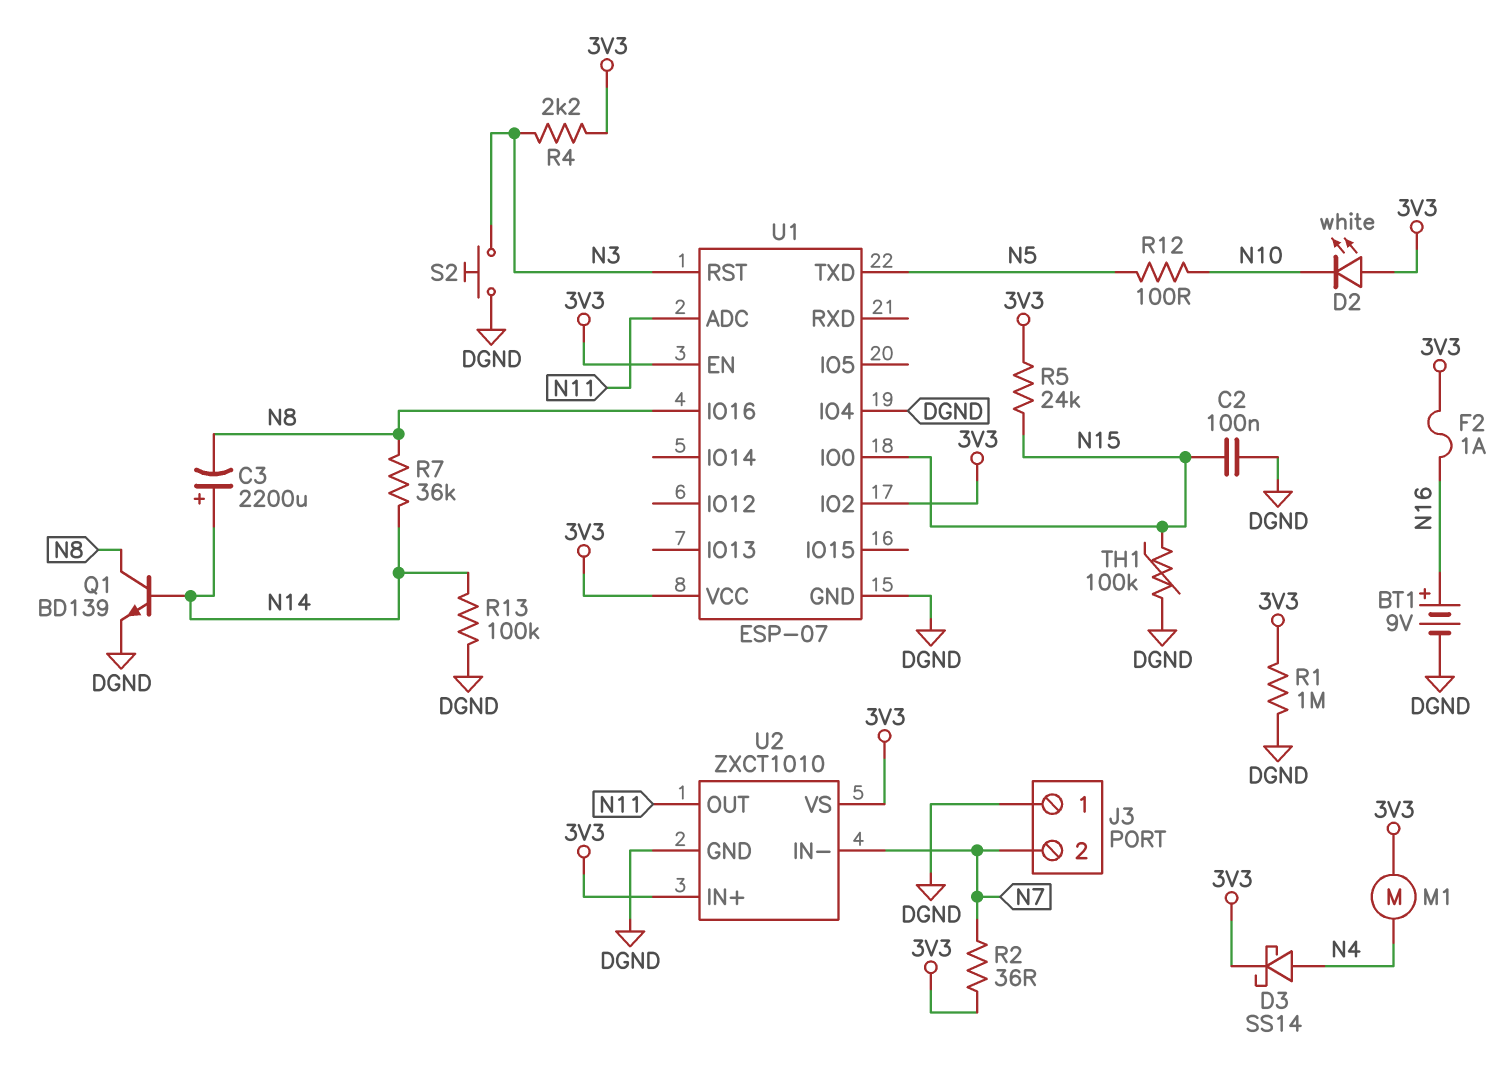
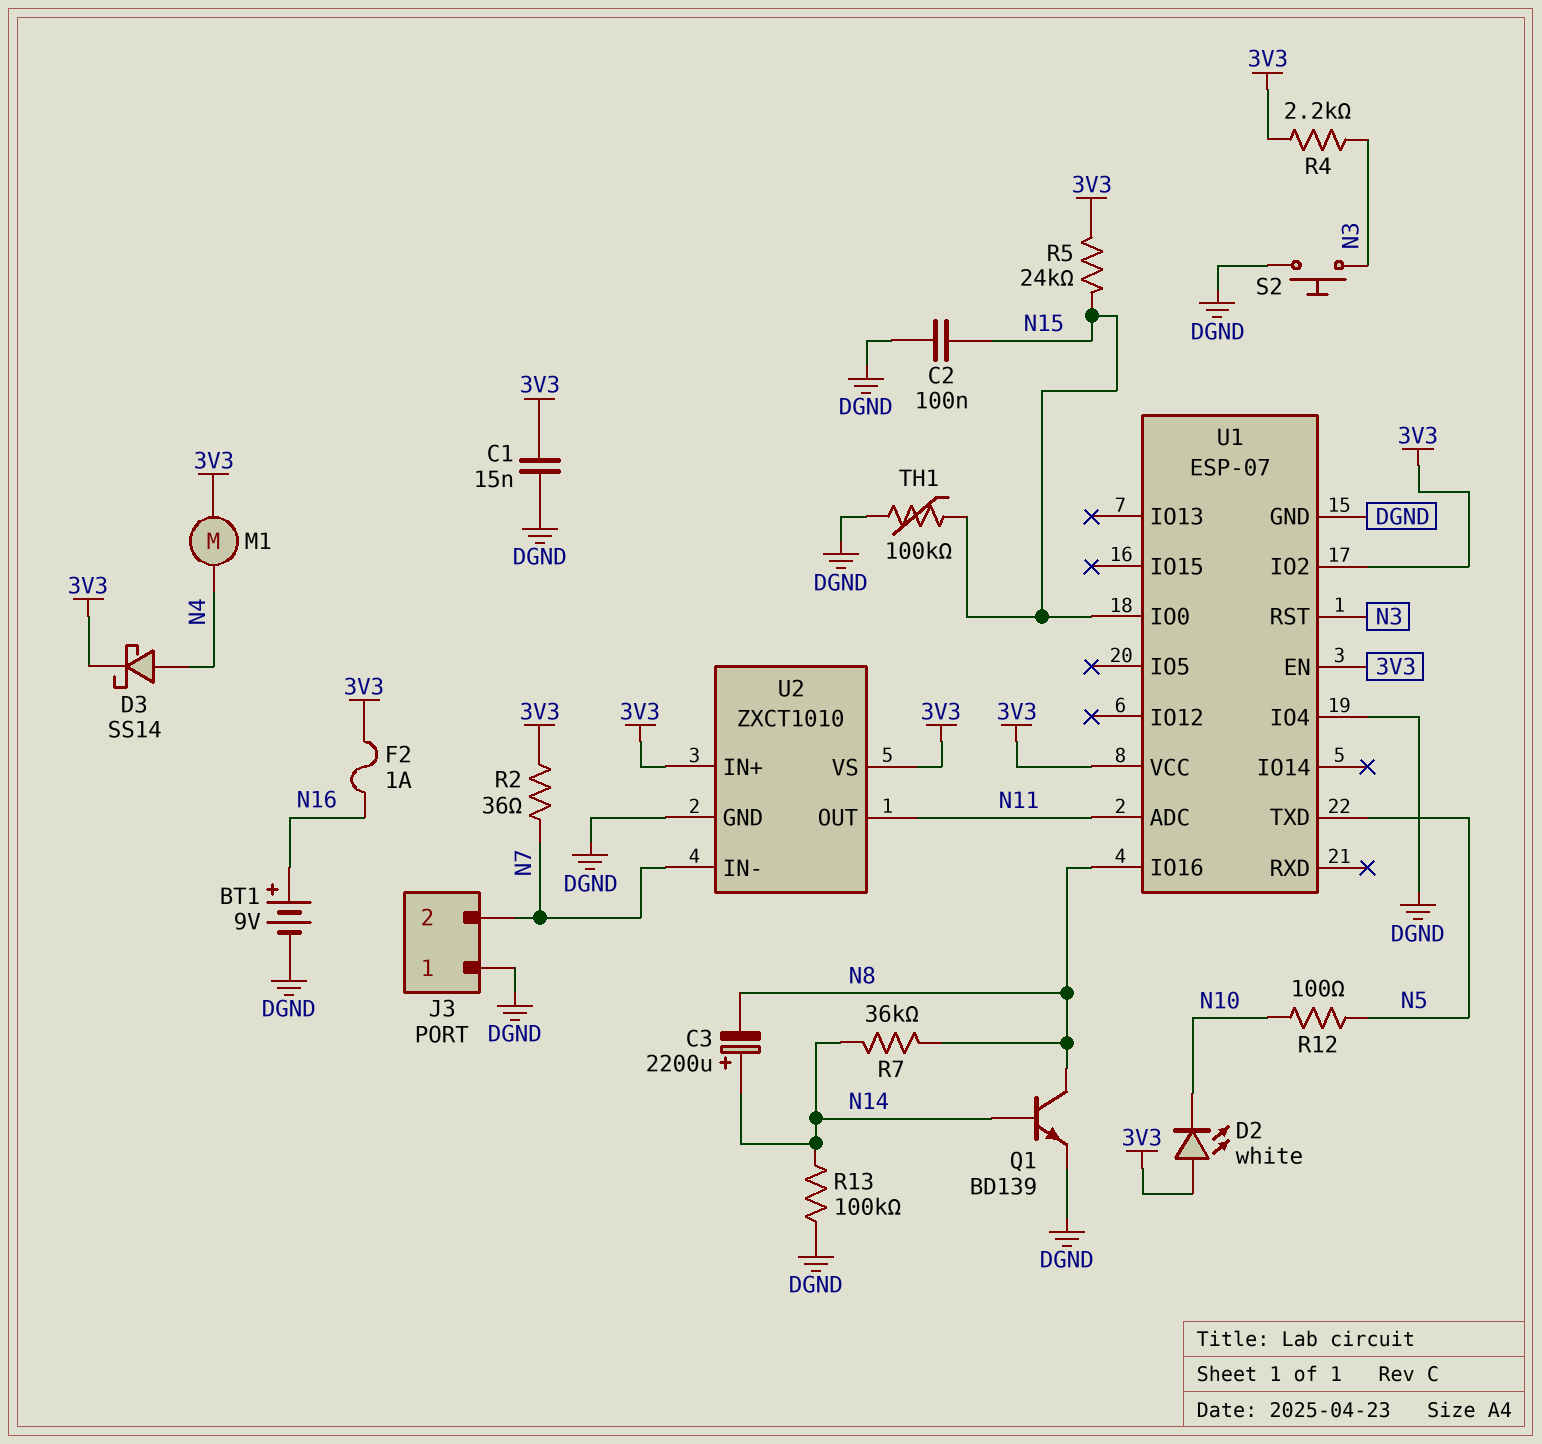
C1: none -> 15nF (3V3, DGND)
R1: 1M (3V3, DGND) -> none

